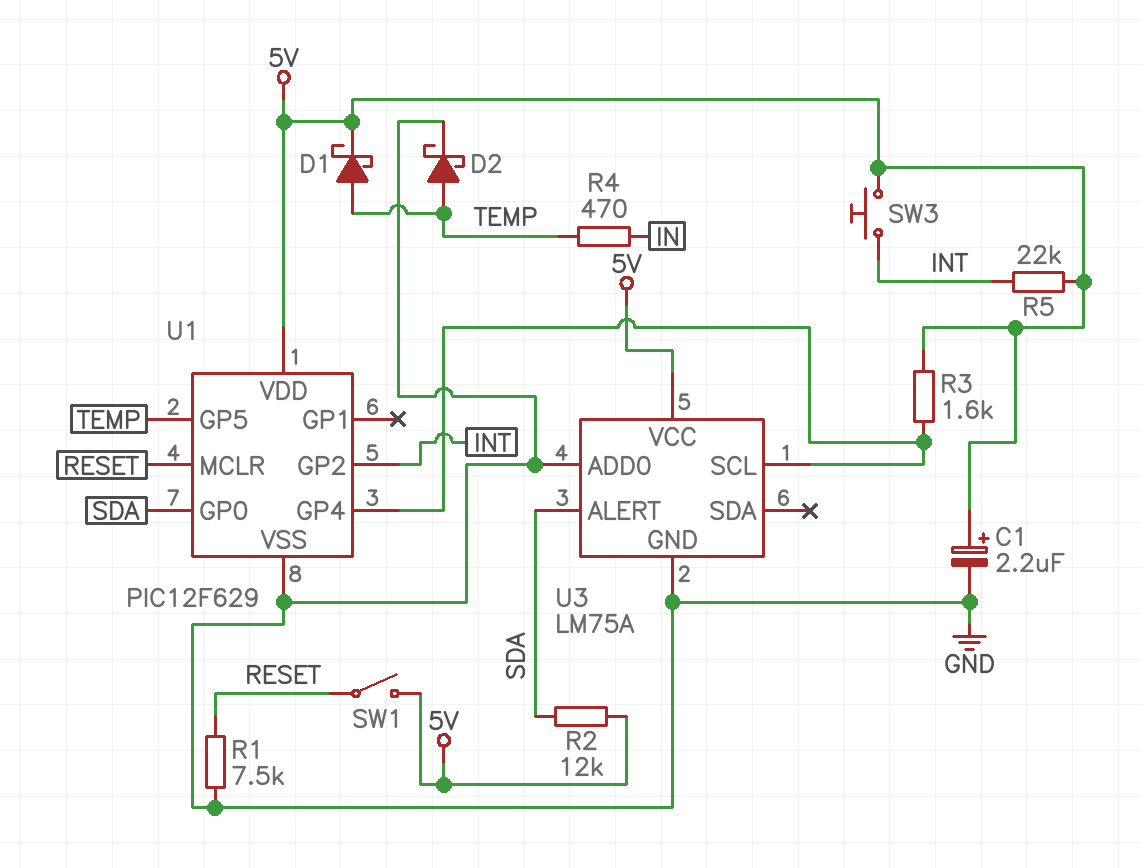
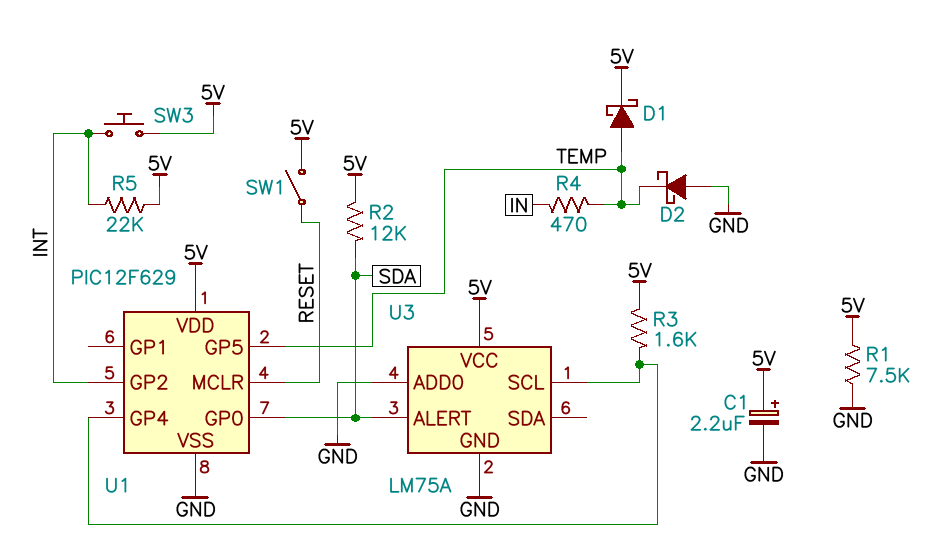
D2: schottky (A TEMP, K GND) -> schottky (A GND, K TEMP)
R1: 7.5k (GND, RESET) -> 7.5k (5V, GND)

